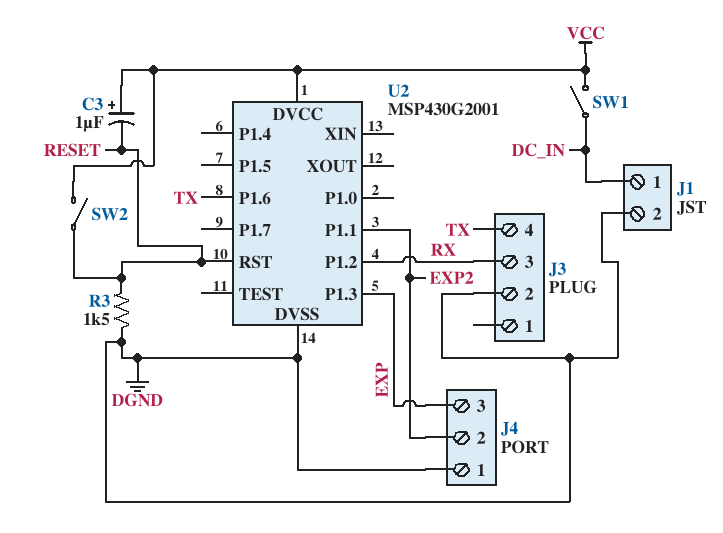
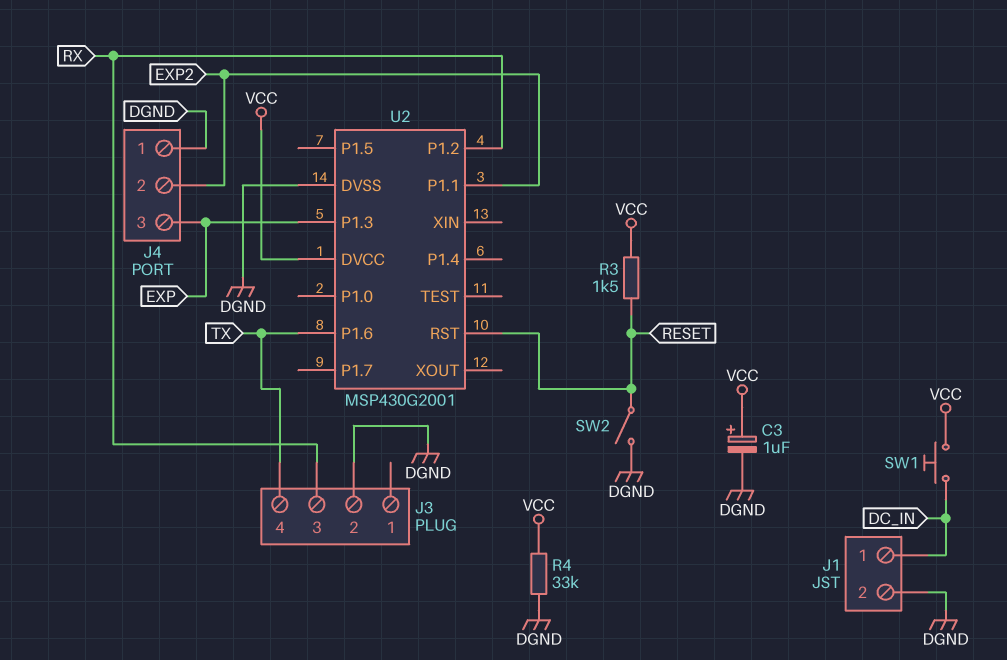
C3: 1uF (plus VCC, minus RESET) -> 1uF (plus VCC, minus DGND)
R3: 1.5k (DGND, RESET) -> 1.5k (RESET, VCC)
R4: none -> 33k (DGND, VCC)
SW1: switch (DC_IN, VCC) -> button (DC_IN, VCC)
SW2: switch (RESET, VCC) -> switch (DGND, RESET)

